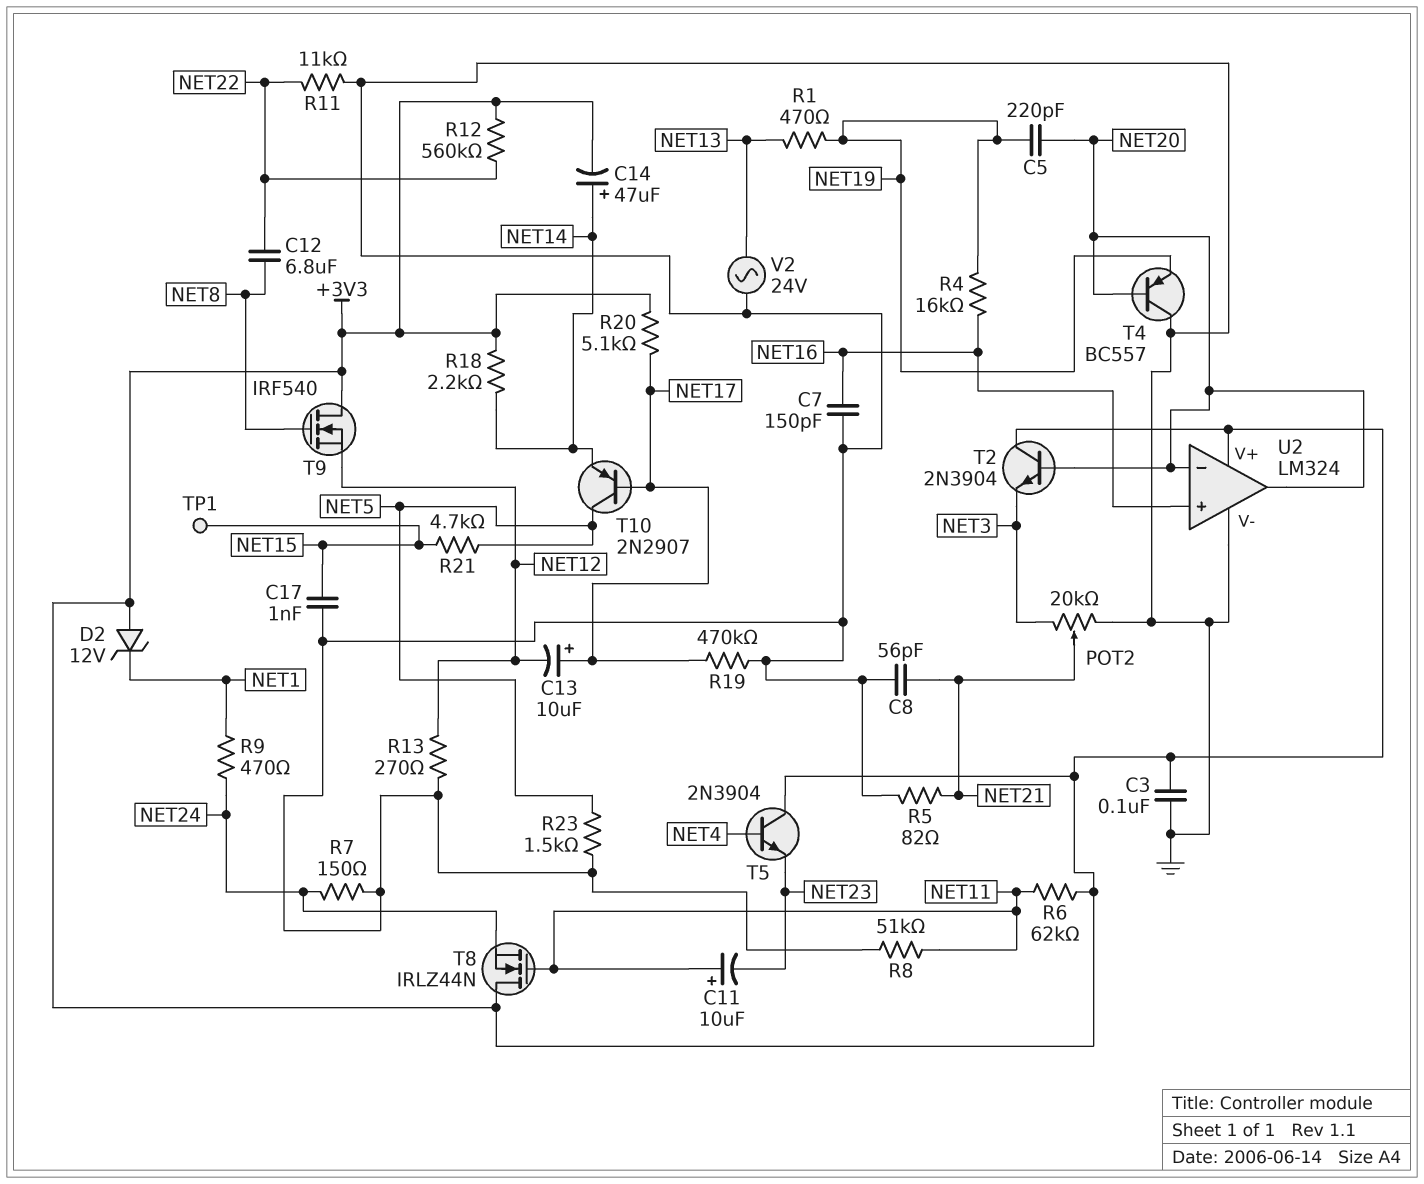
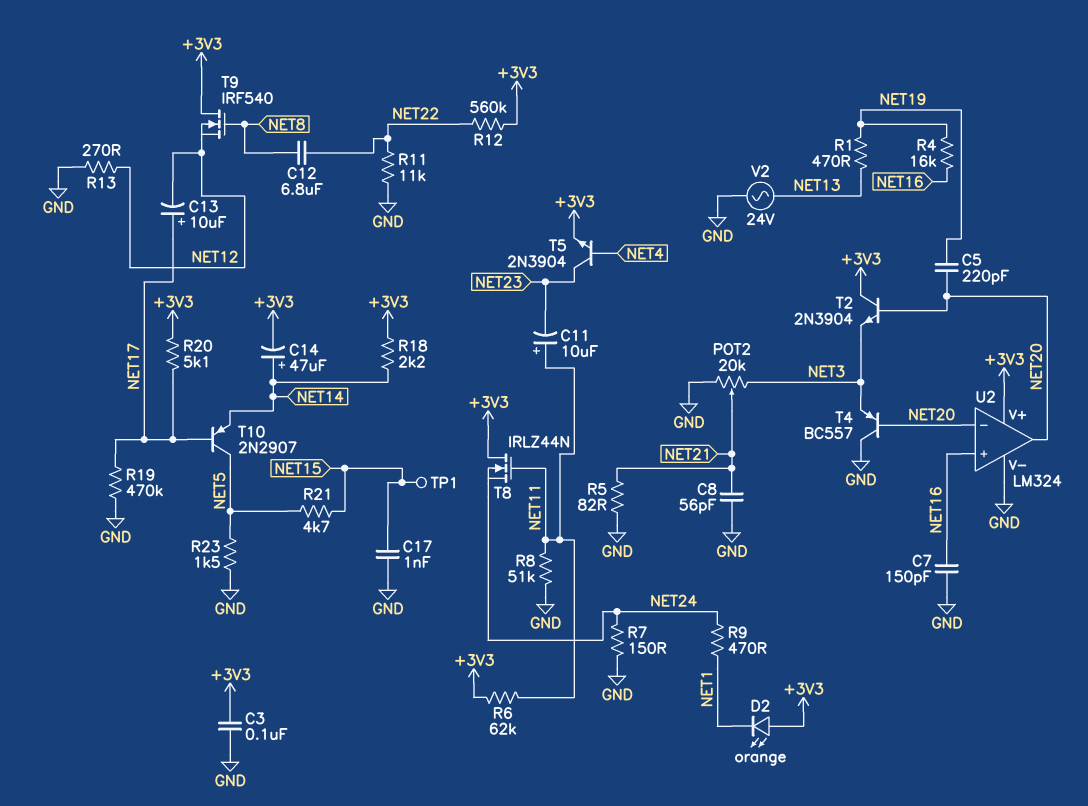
D2: zener 12V (A +3V3, K NET1) -> LED orange (A +3V3, K NET1)
T4: PNP BC557 (B NET20, C GND, E NET19) -> PNP BC557 (B NET20, C GND, E NET3)
T5: NPN 2N3904 (B NET4, C +3V3, E NET23) -> NPN 2N3904 (B NET4, C NET23, E +3V3)

